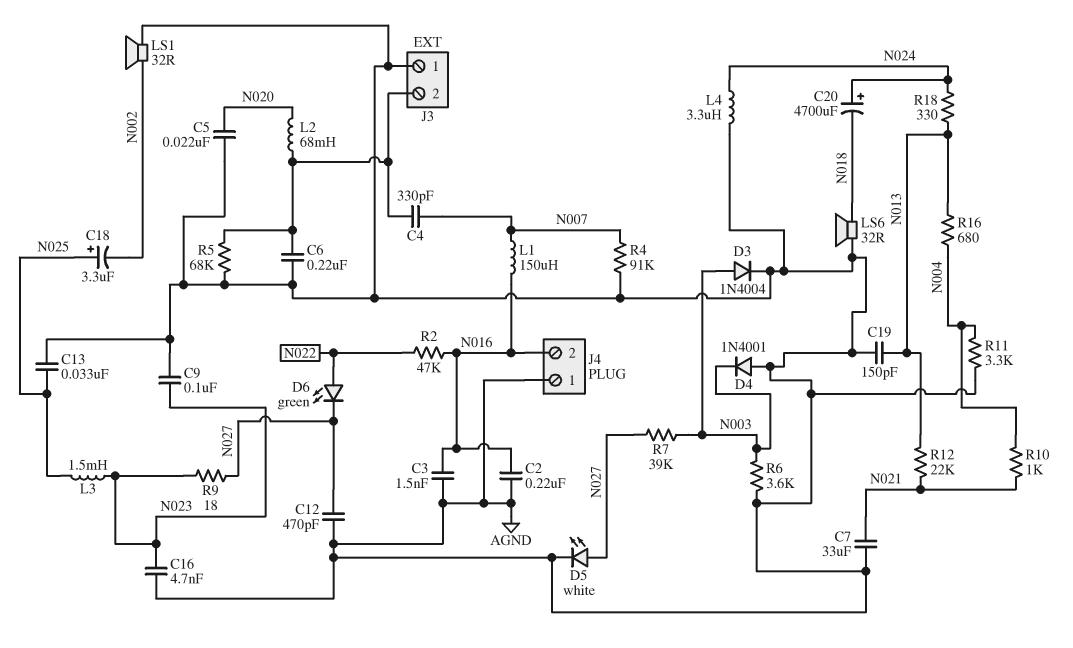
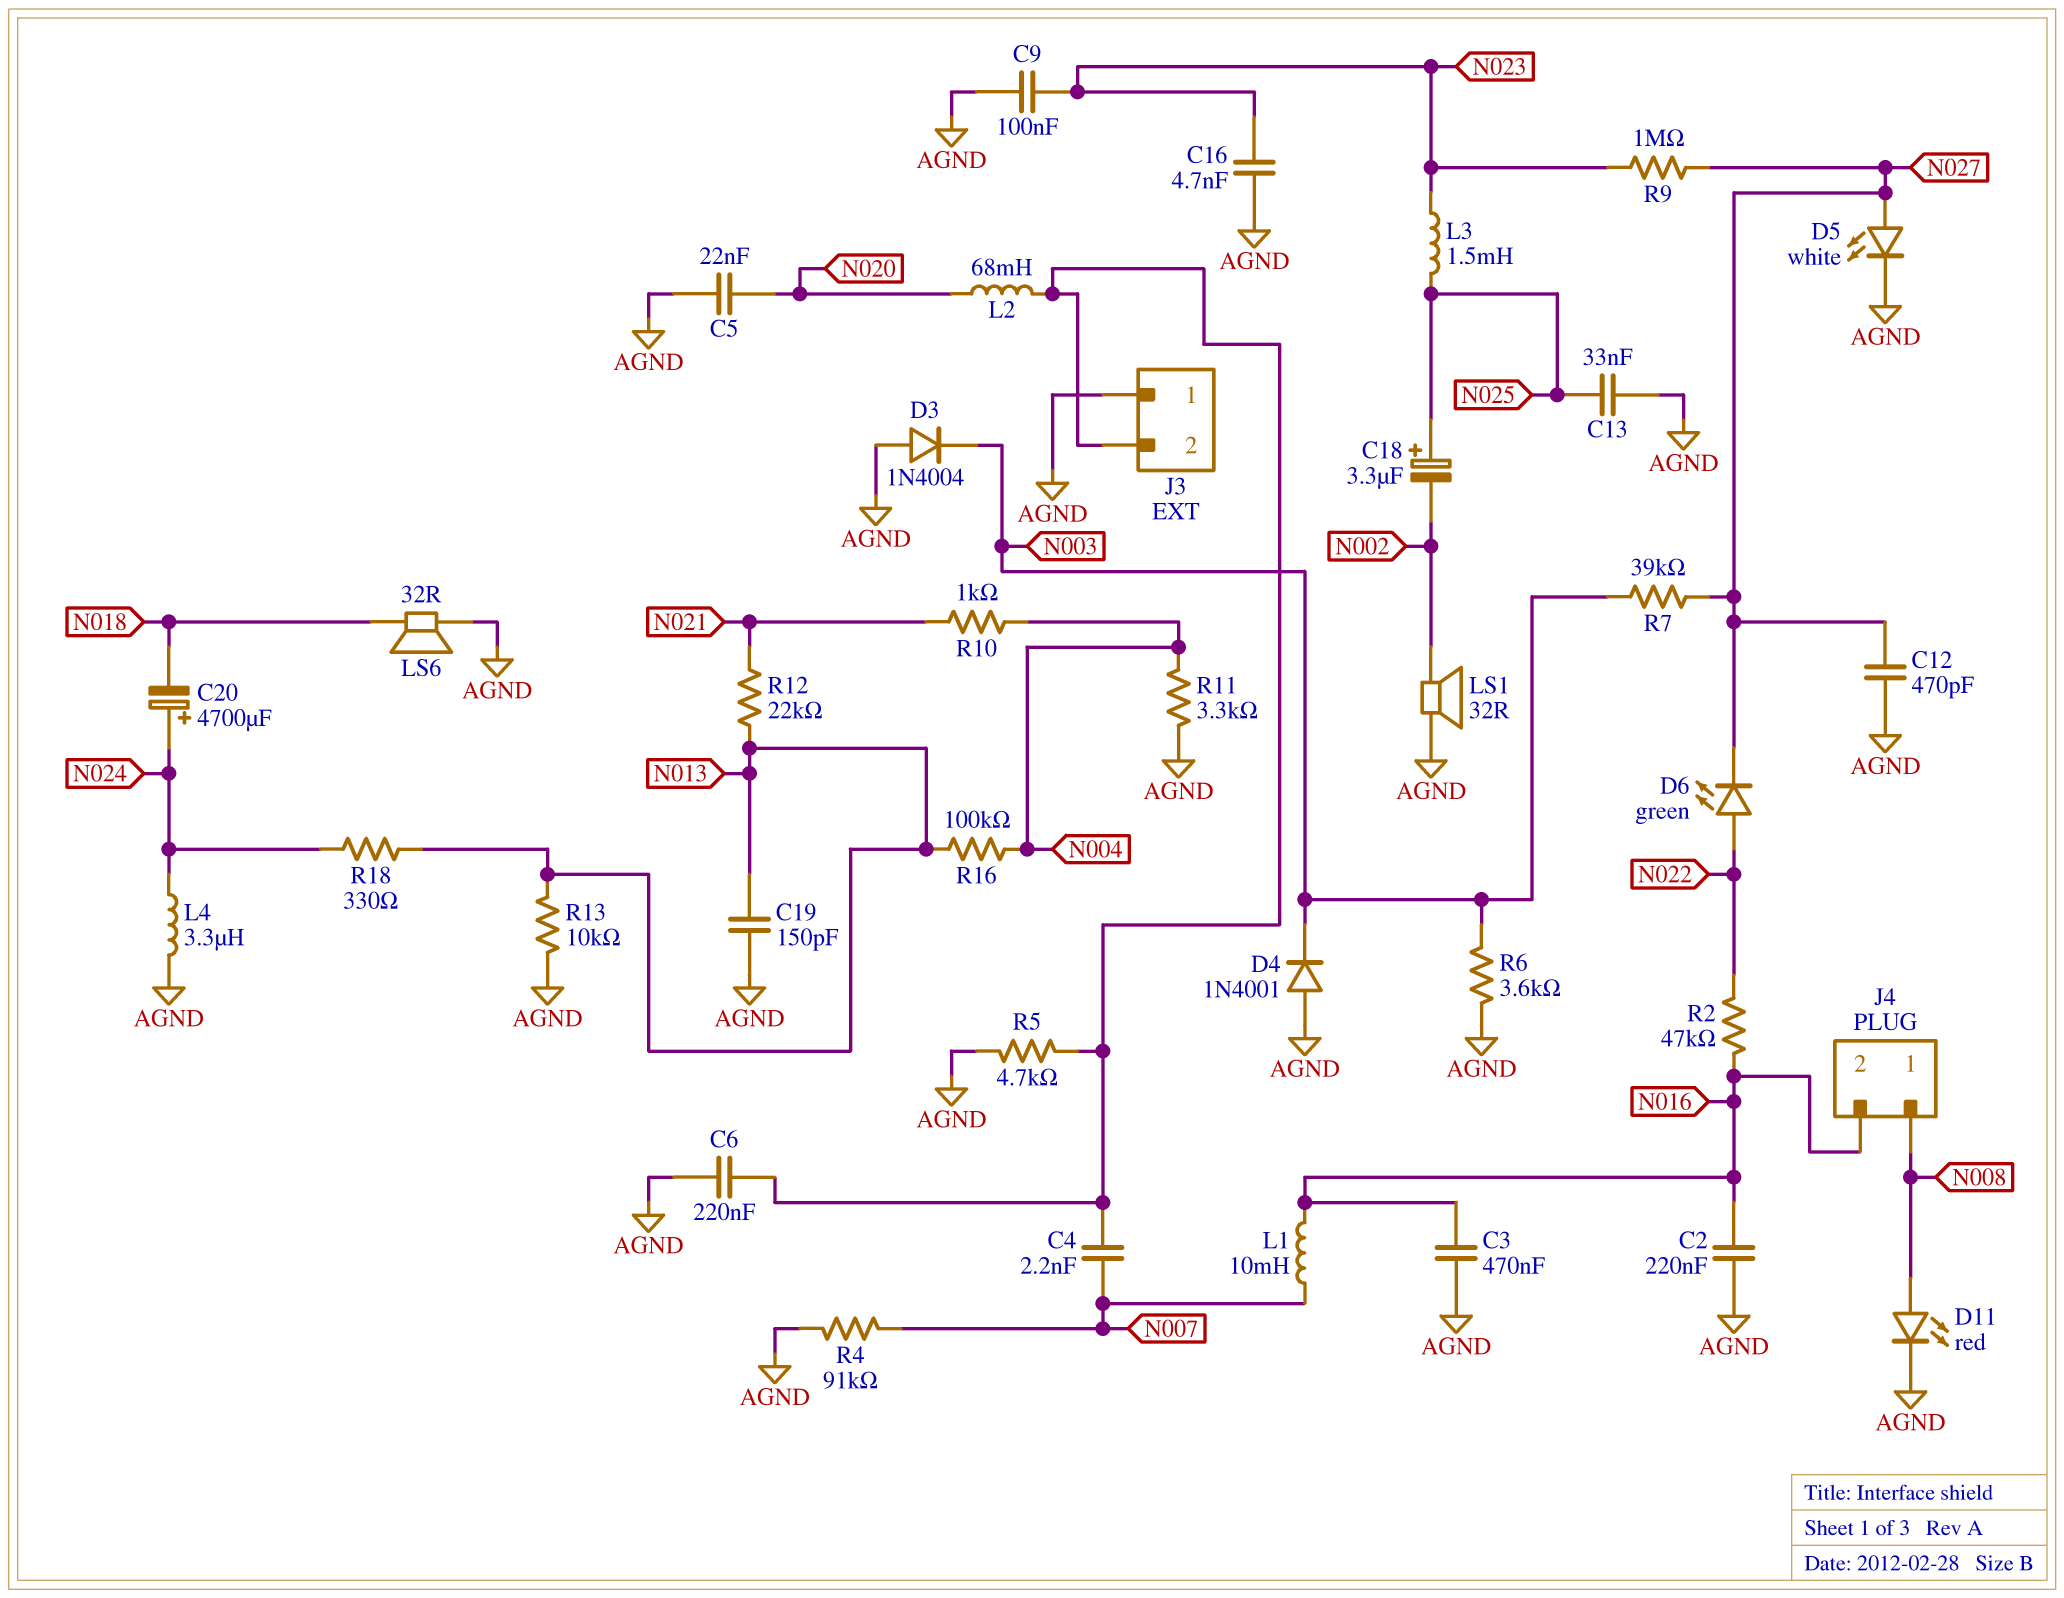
C3: 1.5nF (AGND, N016) -> 470nF (AGND, N016)
C4: 330pF (J3/2, N007) -> 2.2nF (J3/2, N007)
C7: 33uF (AGND, N021) -> none
D3: diode 1N4004 (A N003, K AGND) -> diode 1N4004 (A AGND, K N003)
D11: none -> LED red (A N008, K AGND)
J4 pin 1: AGND -> N008
L1: 150uH (N007, N016) -> 10mH (N007, N016)
R5: 68k (AGND, J3/2) -> 4.7k (AGND, J3/2)
R9: 18 (N023, N027) -> 1M (N023, N027)
R13: none -> 10k (AGND, N013)
R16: 680 (N004, N013) -> 100k (N004, N013)

